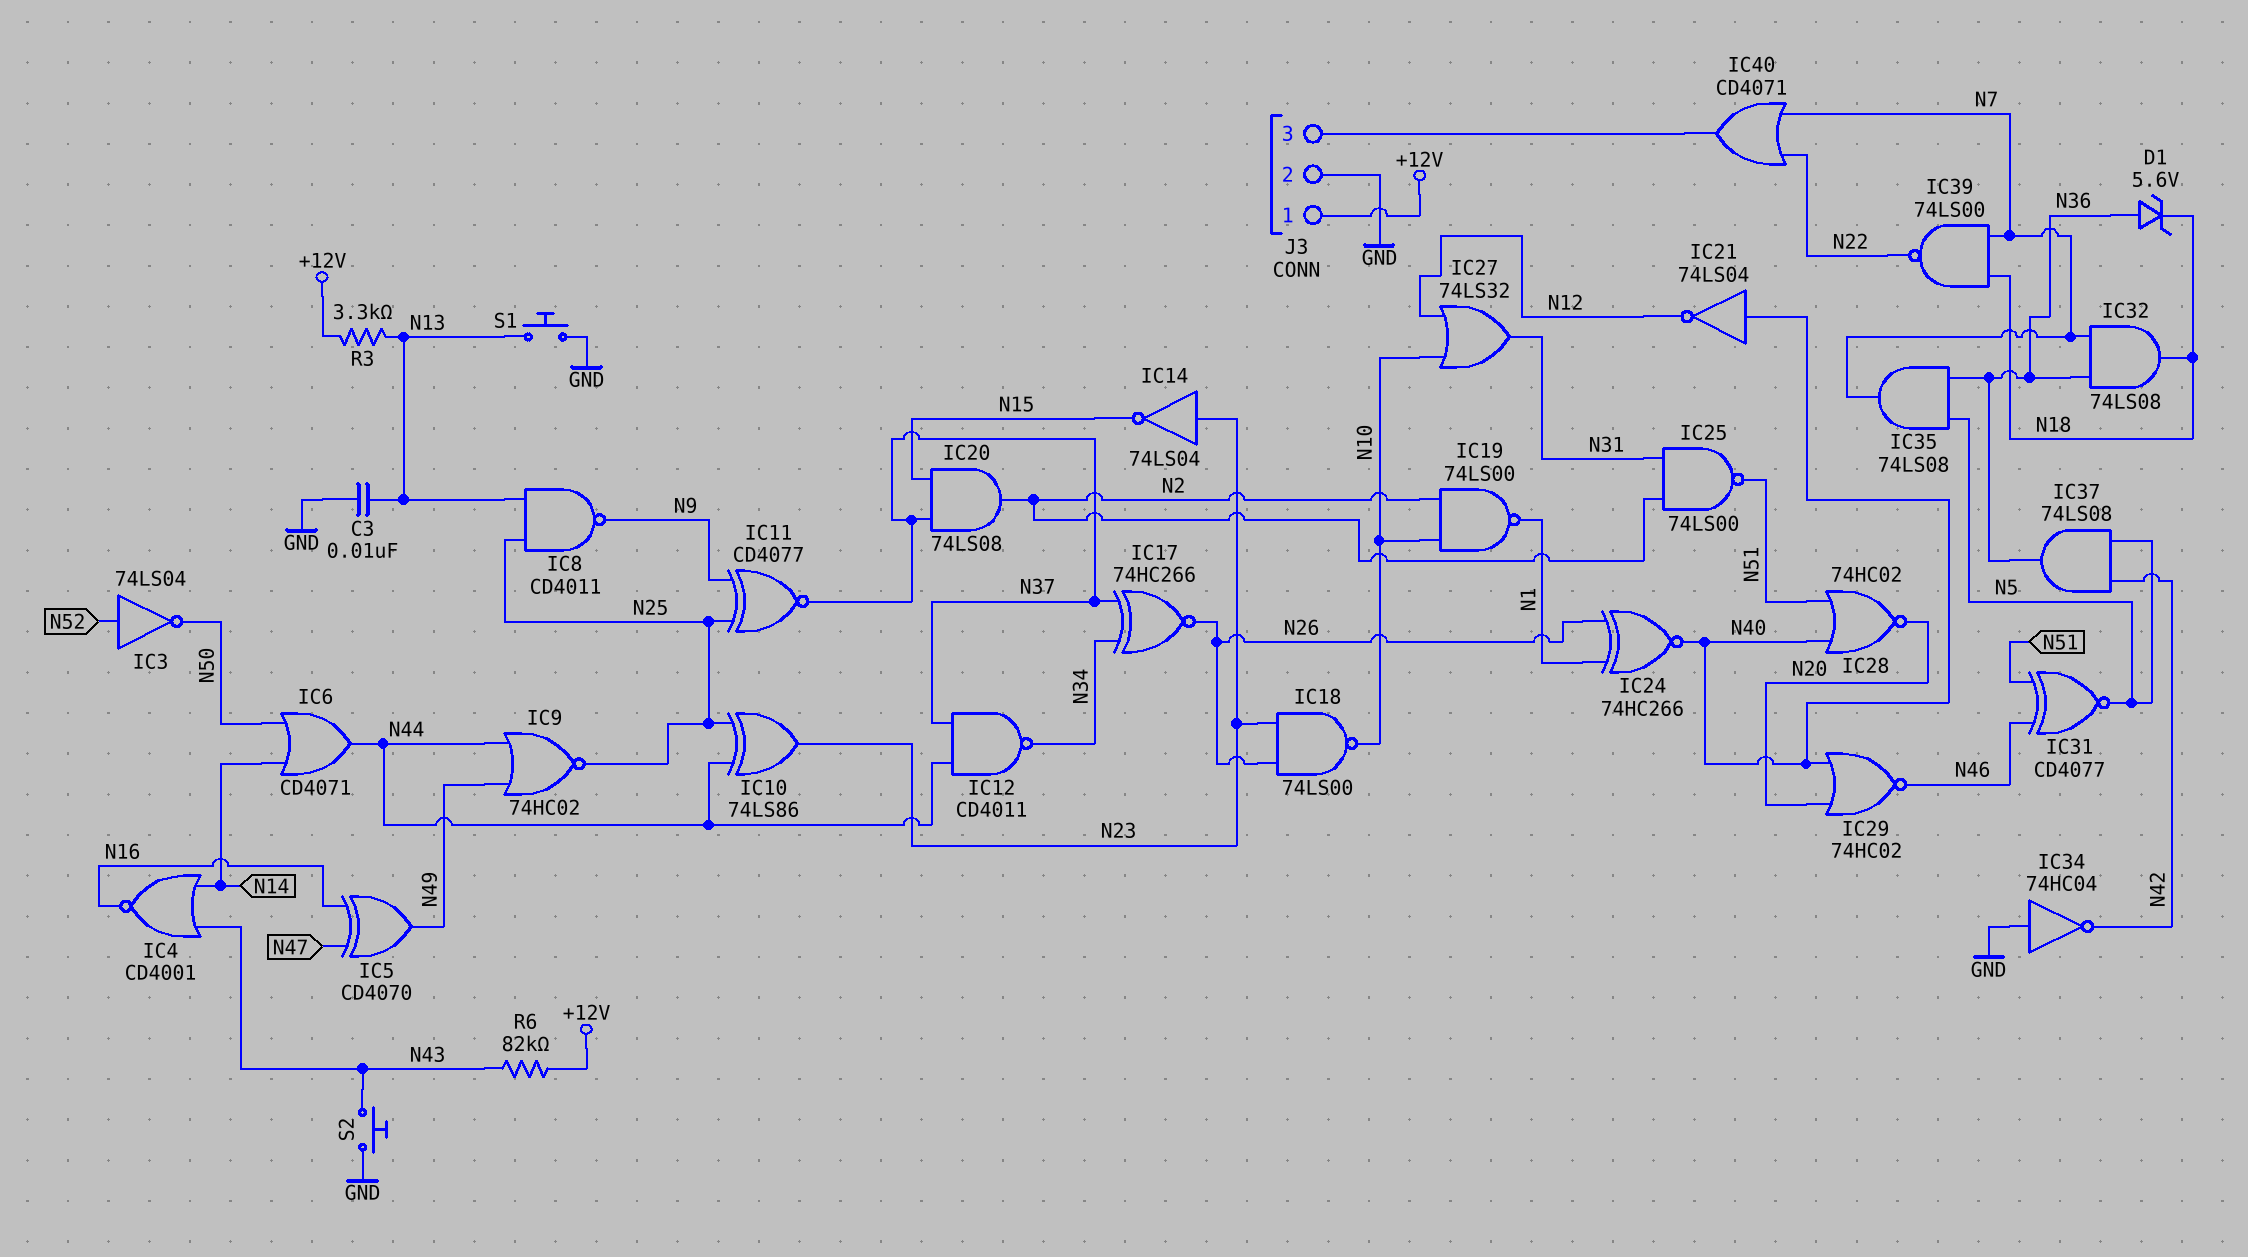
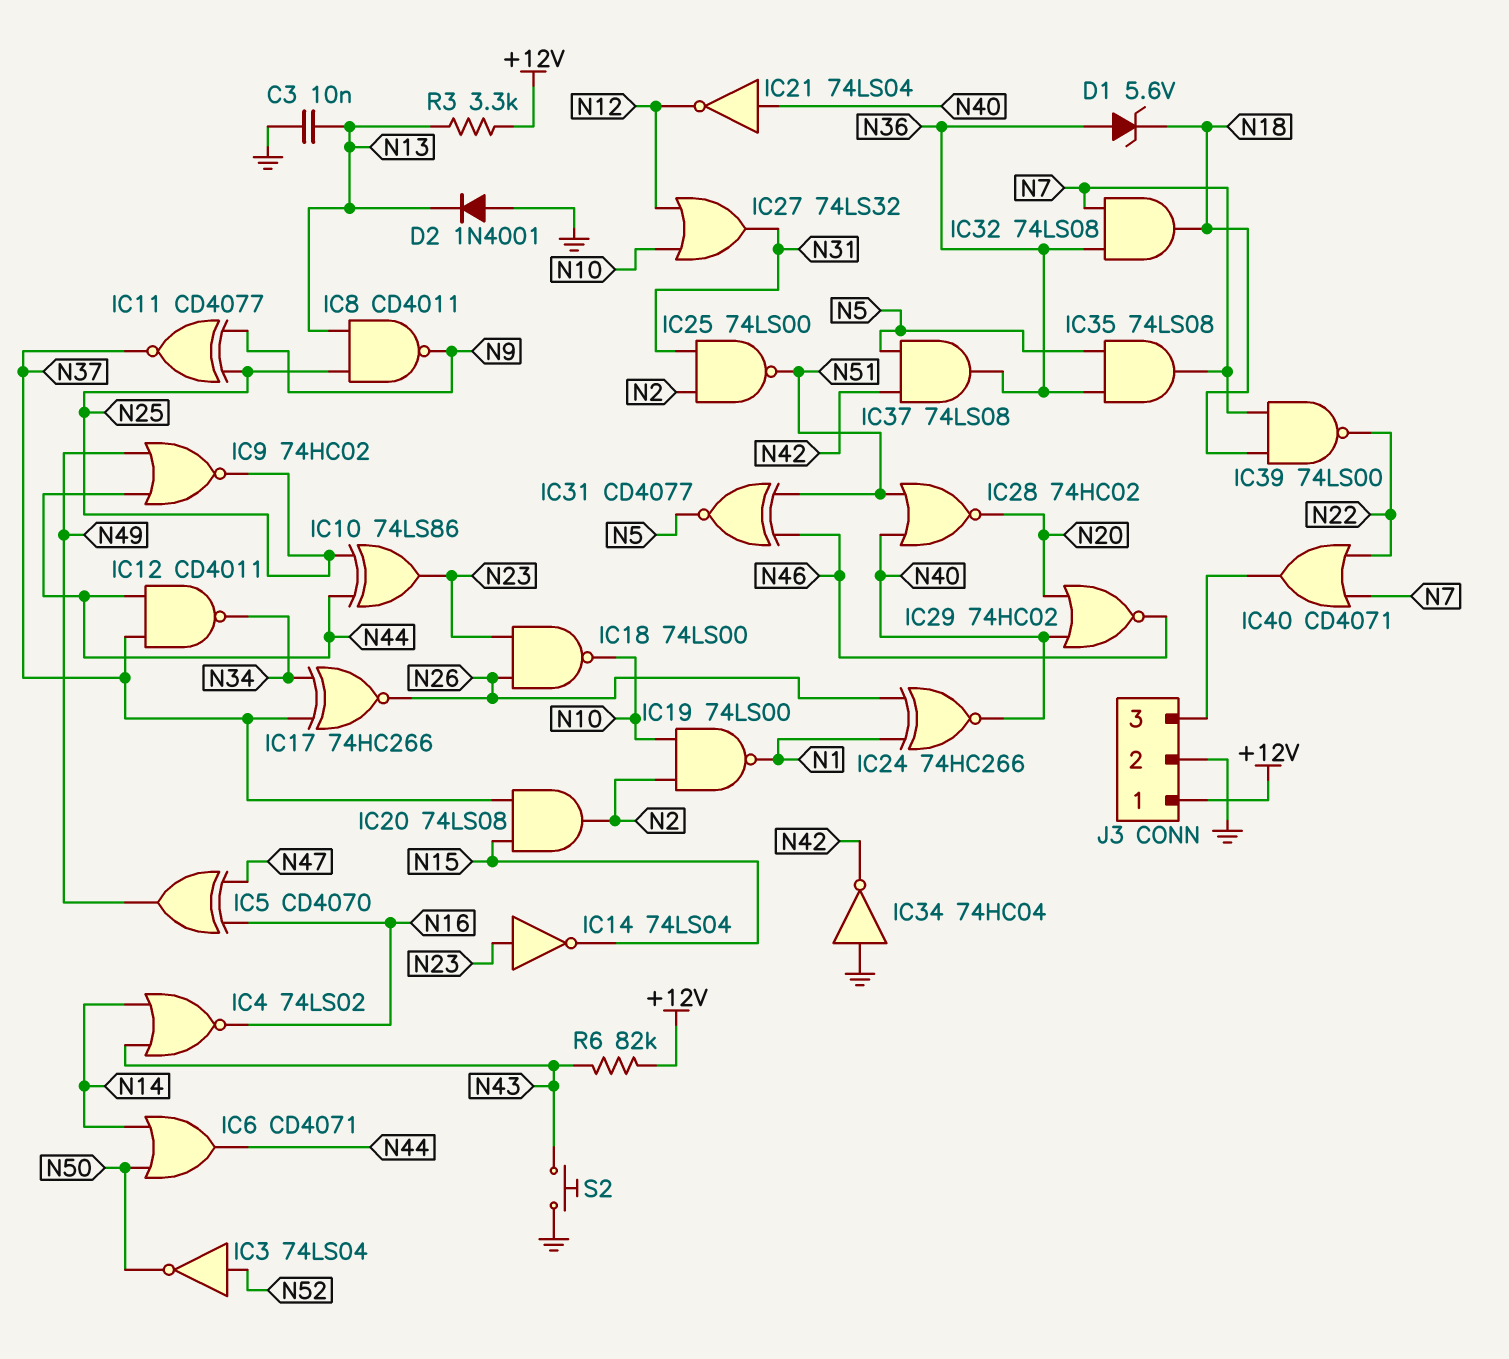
D2: none -> diode 1N4001 (A GND, K N13)
IC4: NOR CD4001 (in N14, in N43, out N16) -> NOR 74LS02 (in N14, in N43, out N16)
S1: button (GND, N13) -> none

